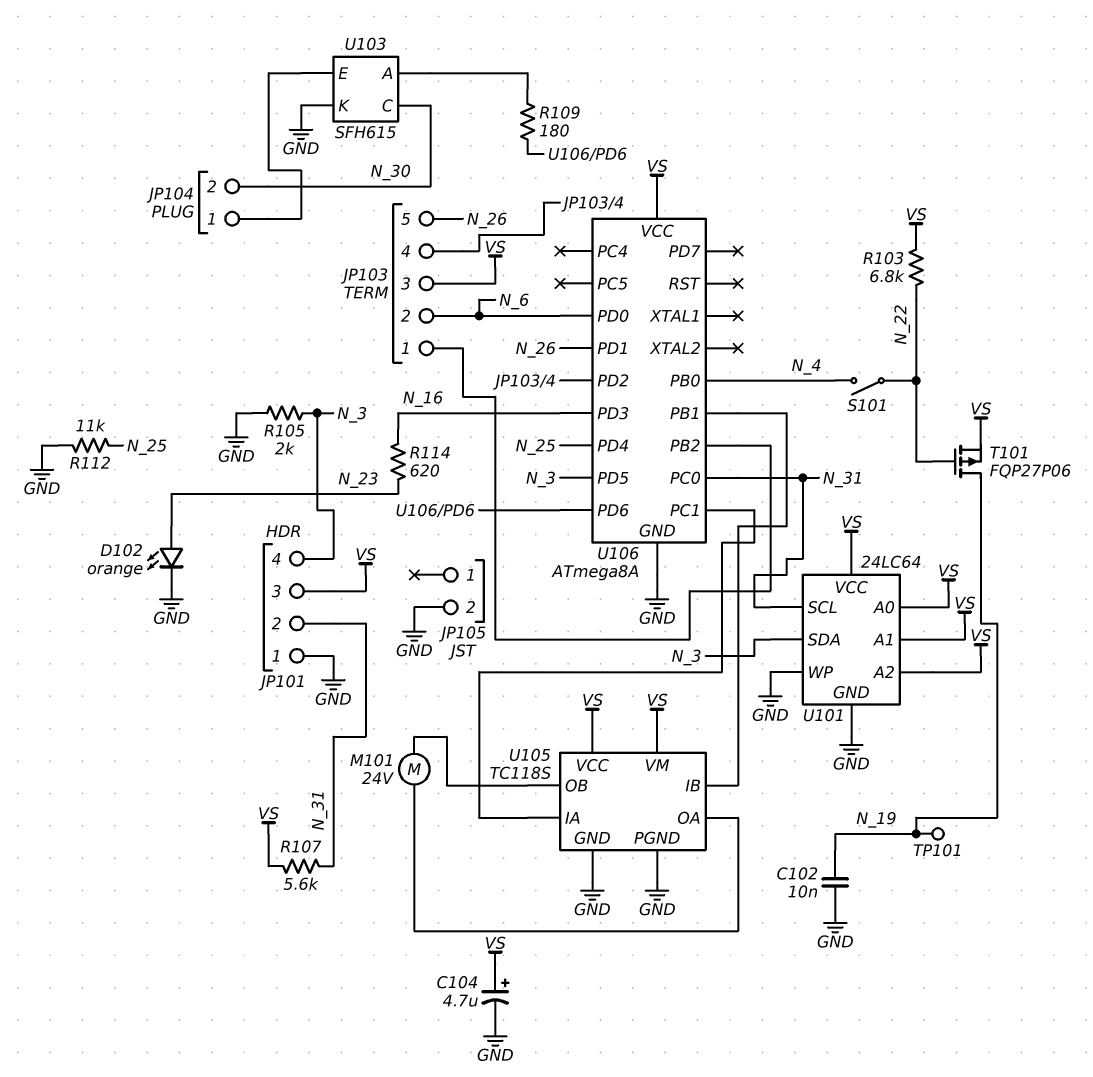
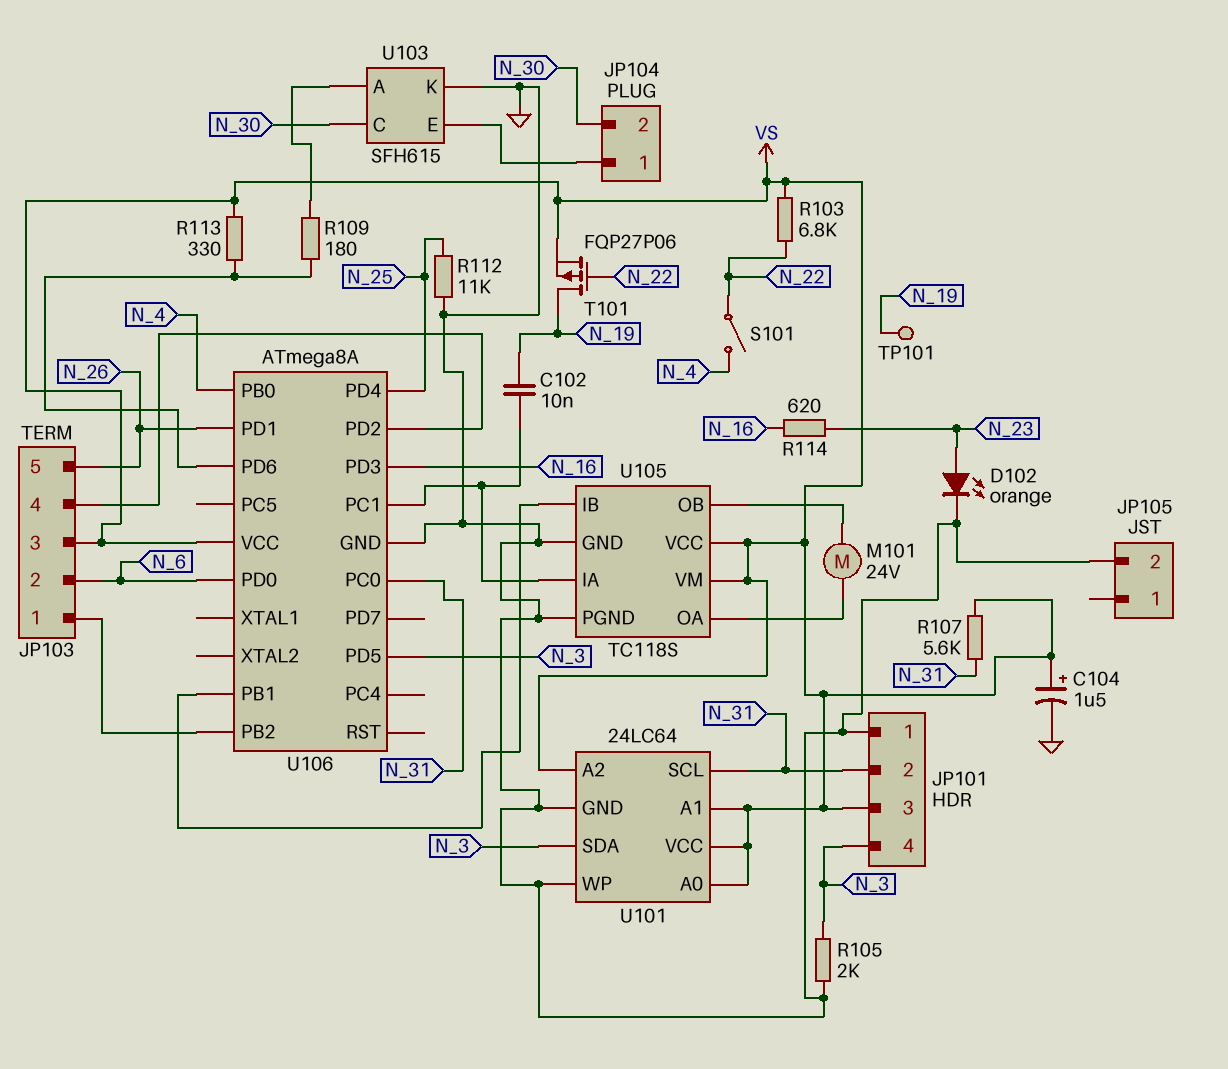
C102: 10nF (GND, N_19) -> 10nF (N_19, U105/IA)
C104: 4.7uF (plus VS, minus GND) -> 1.5uF (plus VS, minus GND)
R113: none -> 330 (U106/PD6, VS)

